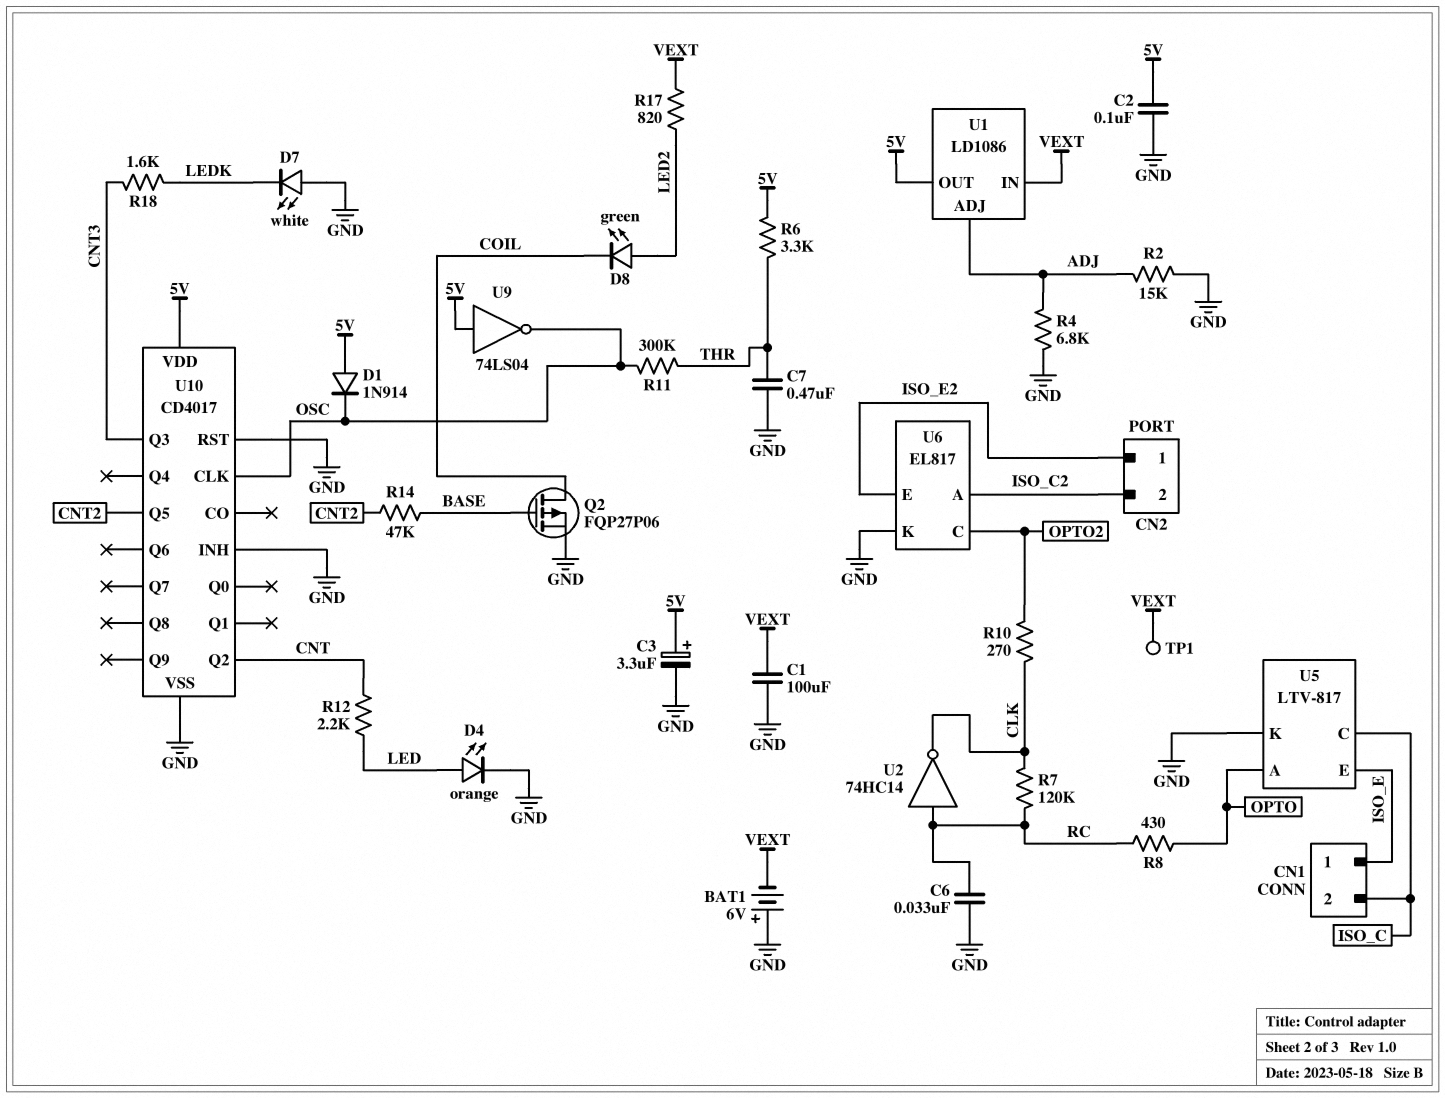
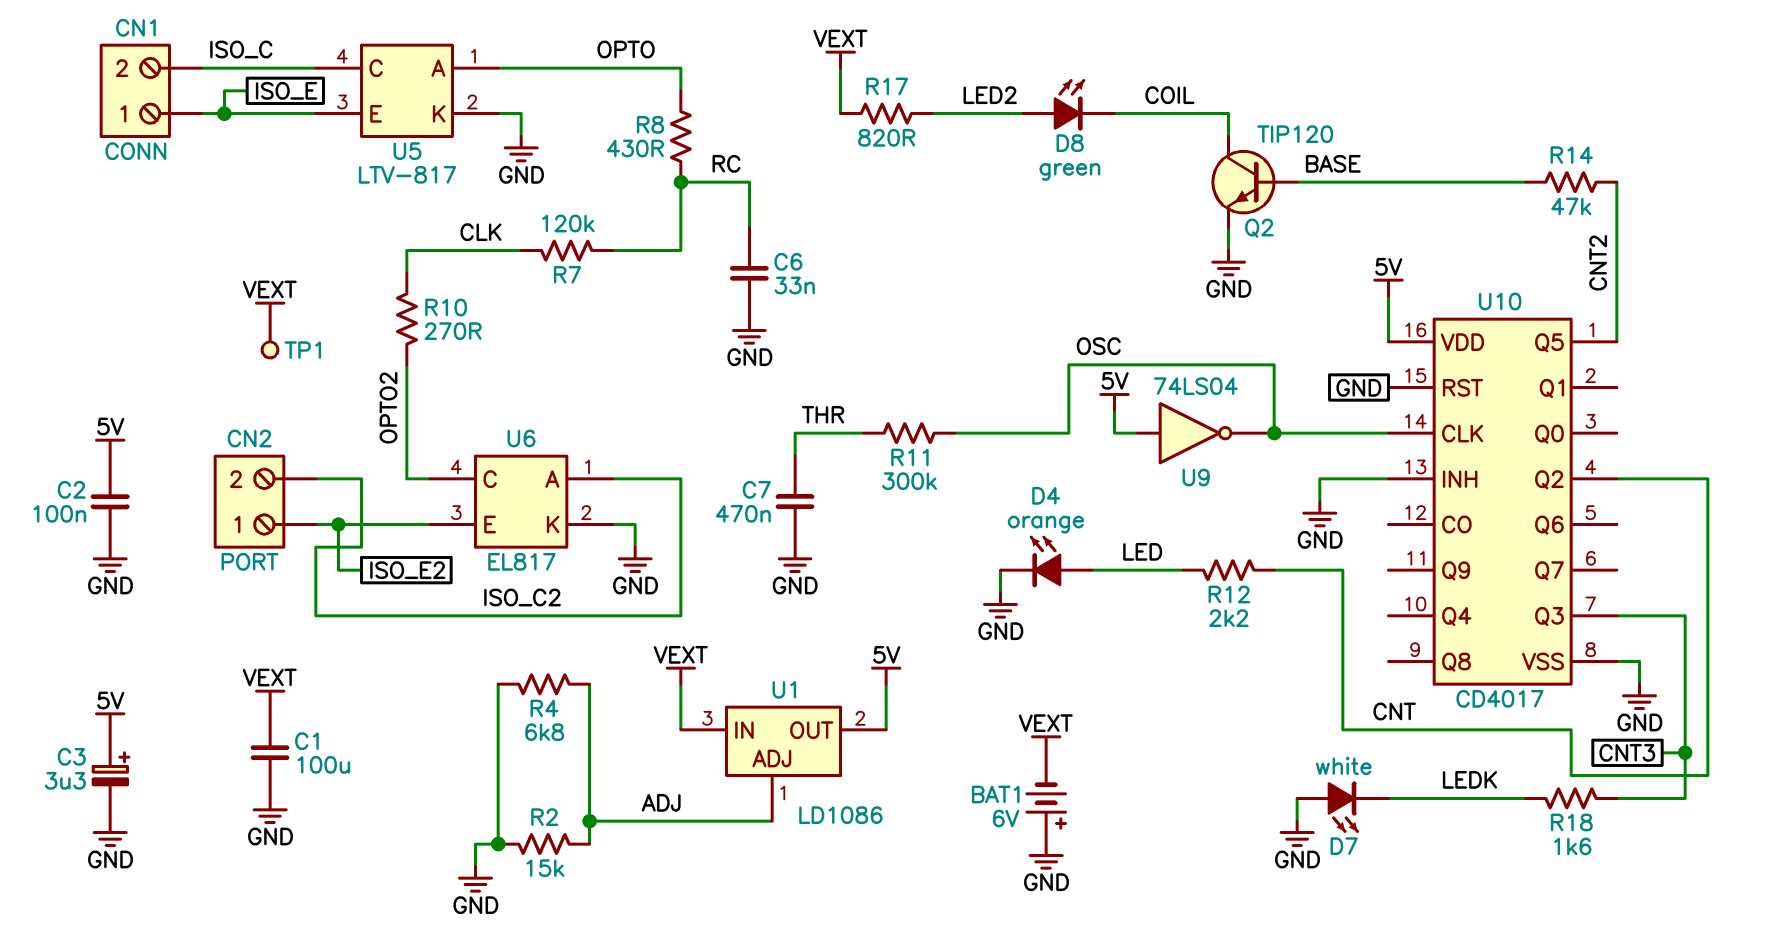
D1: diode 1N914 (A 5V, K OSC) -> none
Q2: PMOS FQP27P06 (G BASE, D COIL, S GND) -> NPN TIP120 (B BASE, C COIL, E GND)
R6: 3.3k (5V, THR) -> none
U2: NOT 74HC14 (in RC, out CLK) -> none

